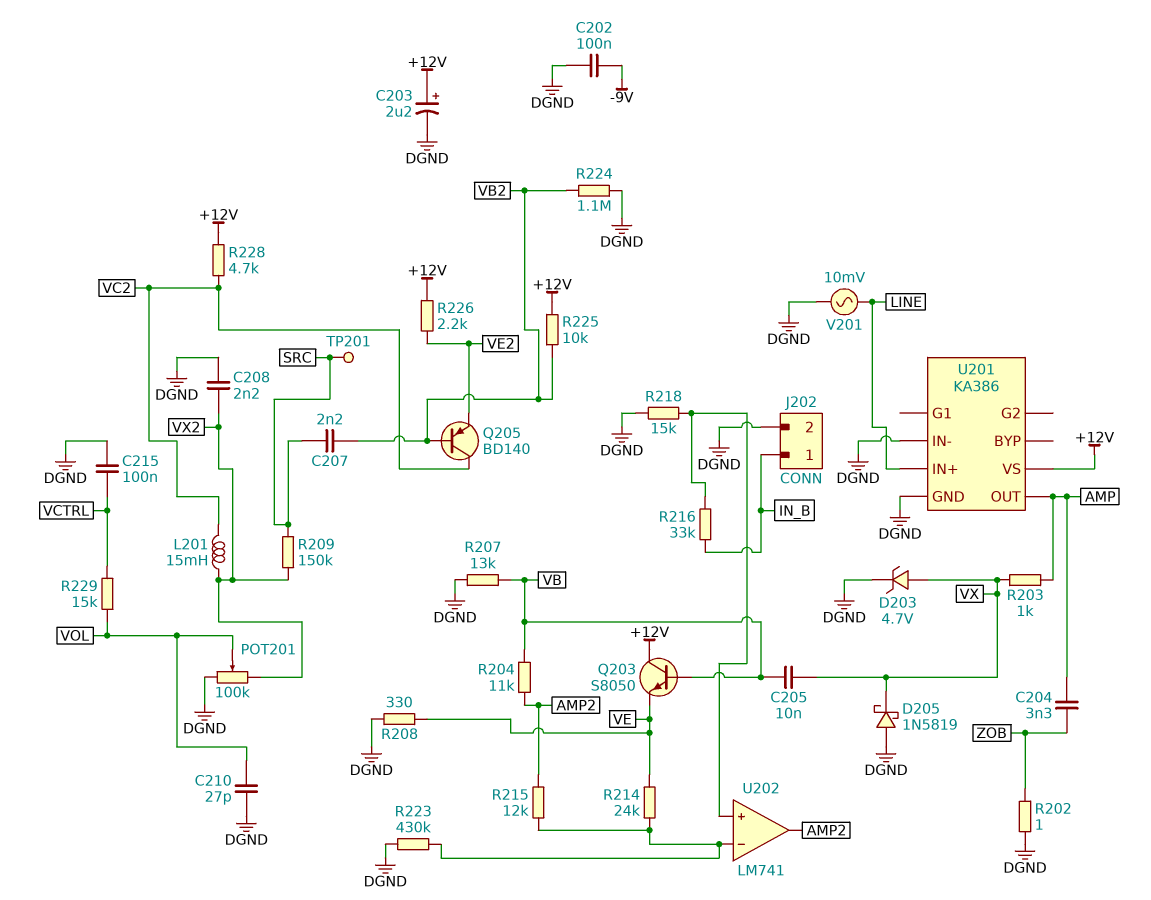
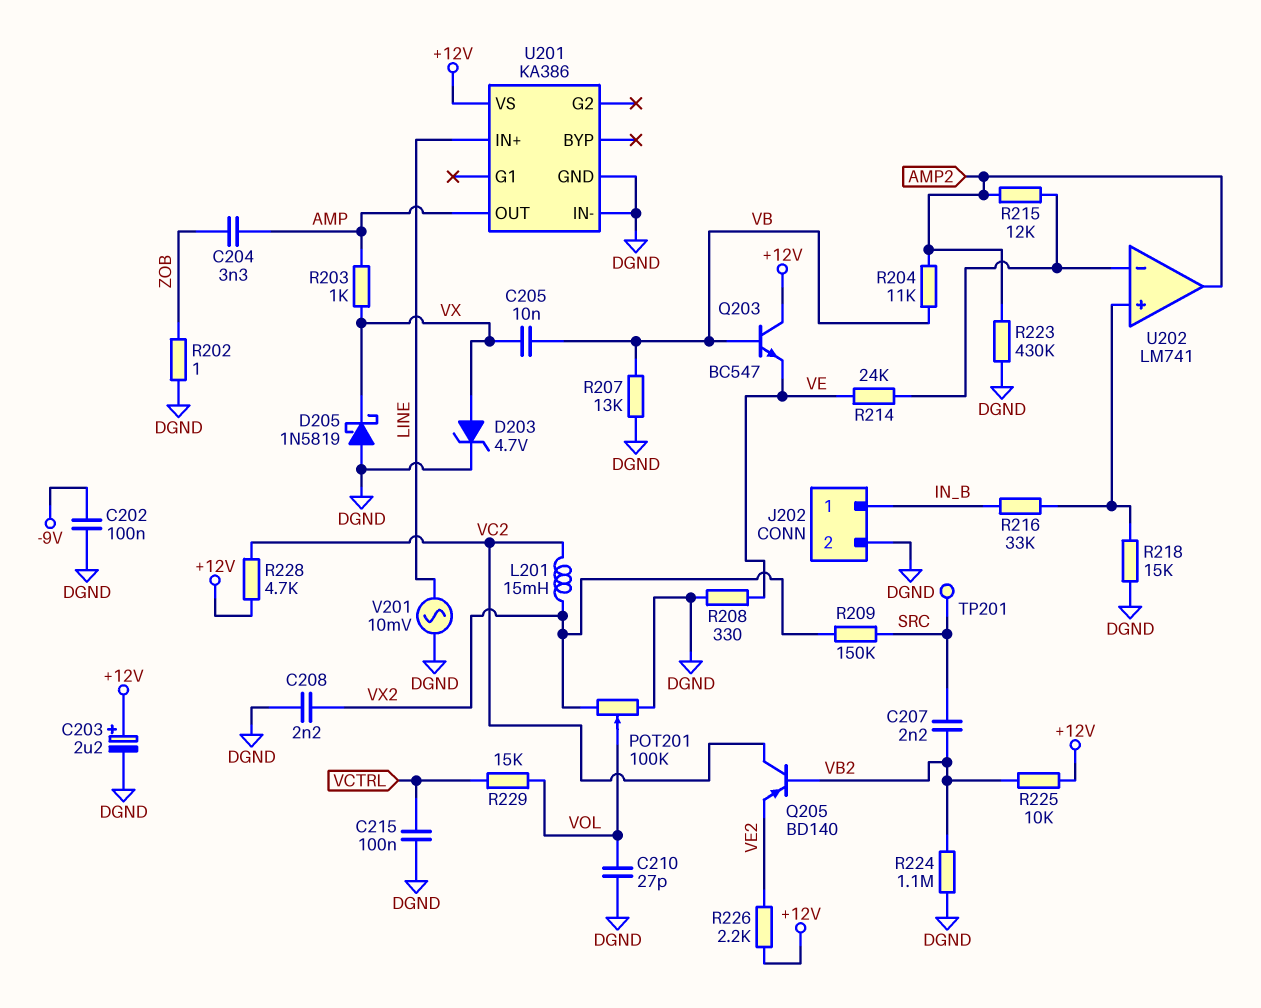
Q203: NPN S8050 (B VB, C +12V, E VE) -> NPN BC547 (B VB, C +12V, E VE)
R223: 430k (DGND, U202/in-) -> 430k (AMP2, DGND)

